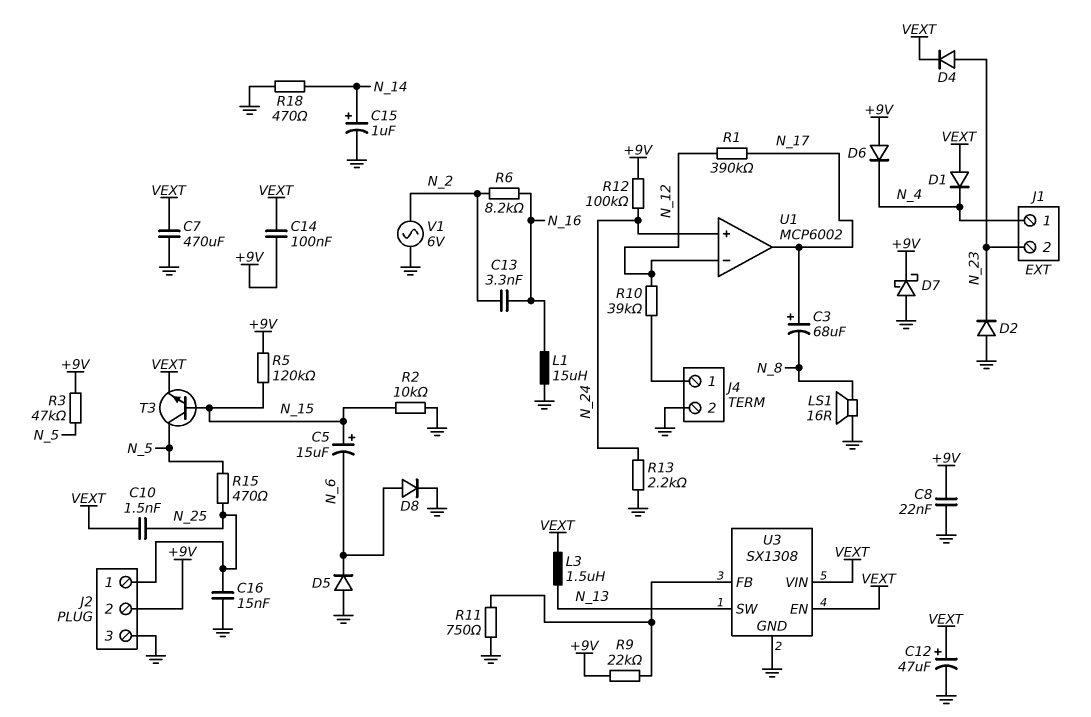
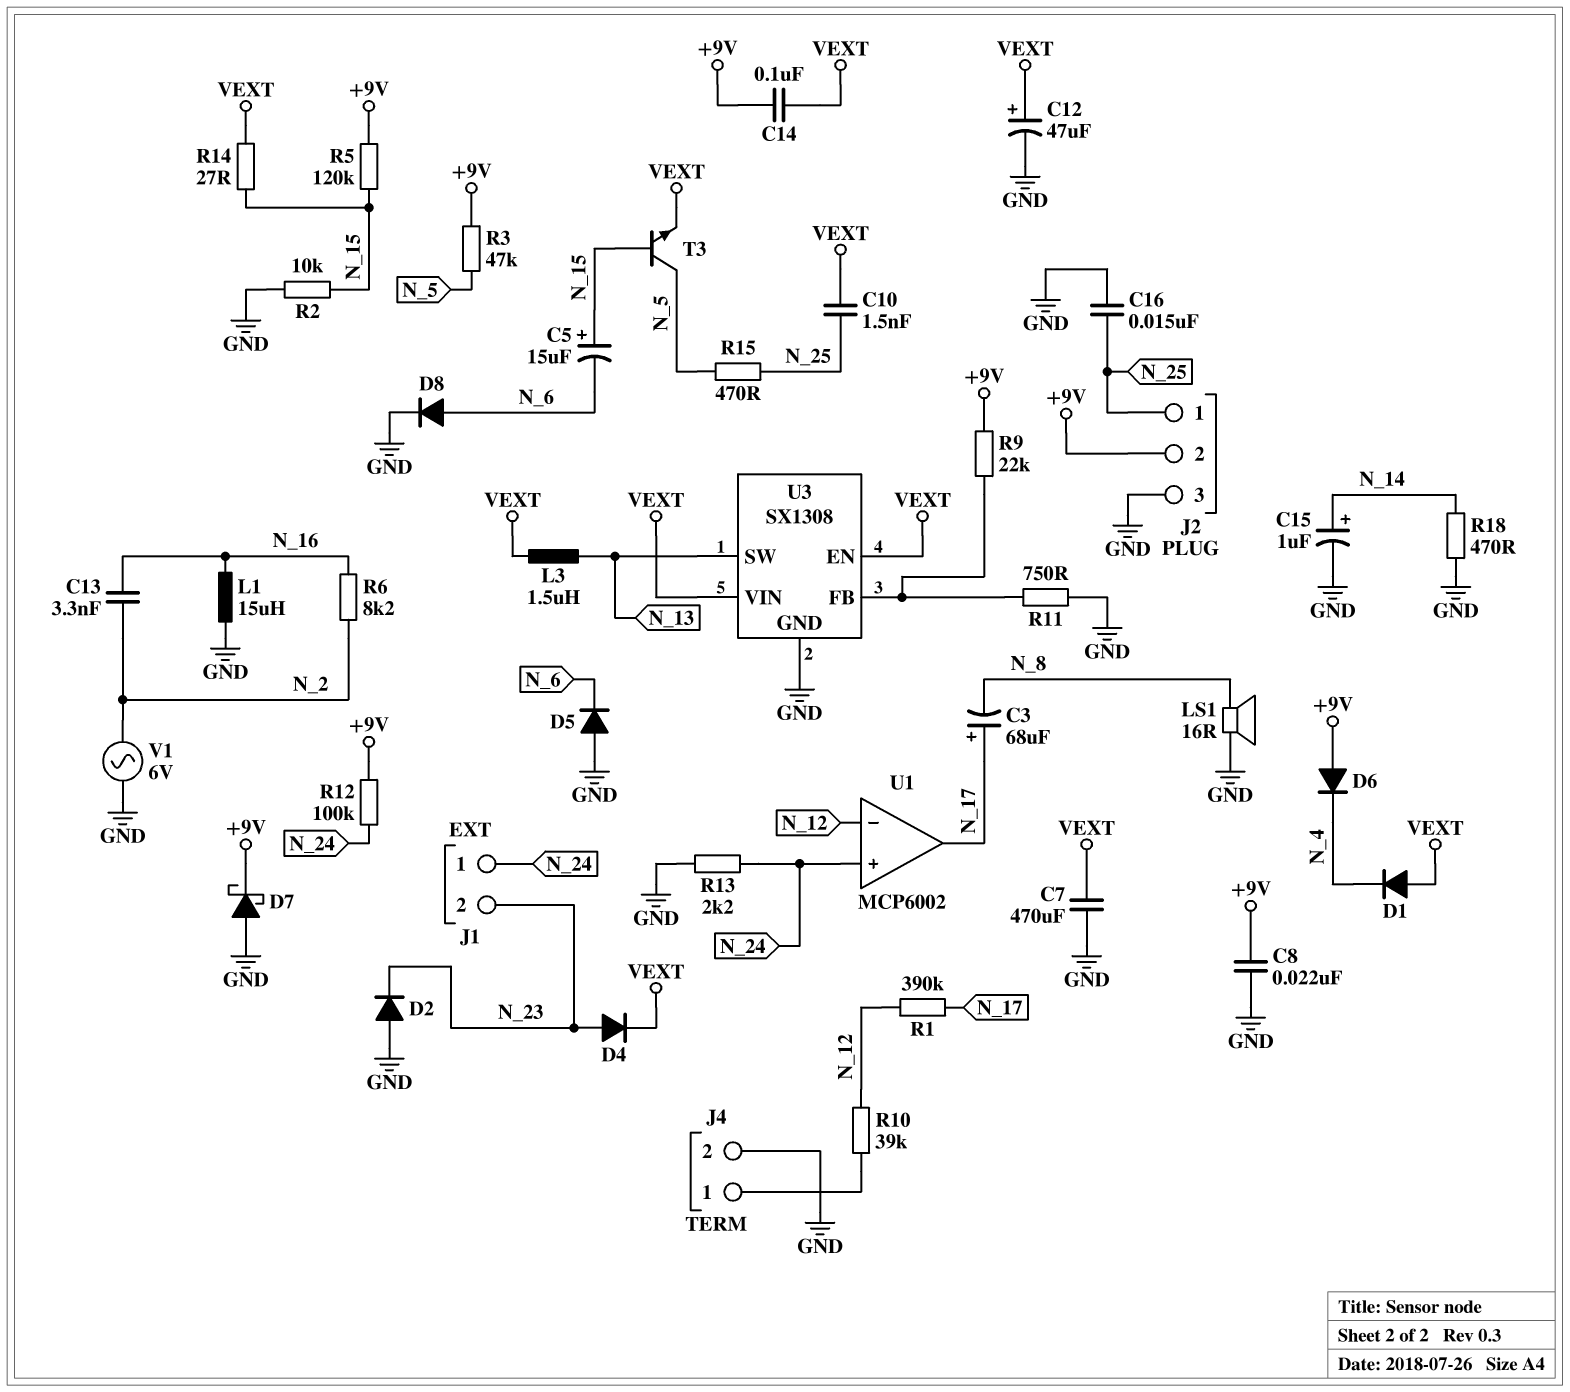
J1 pin 1: N_4 -> N_24
R14: none -> 27 (N_15, VEXT)

